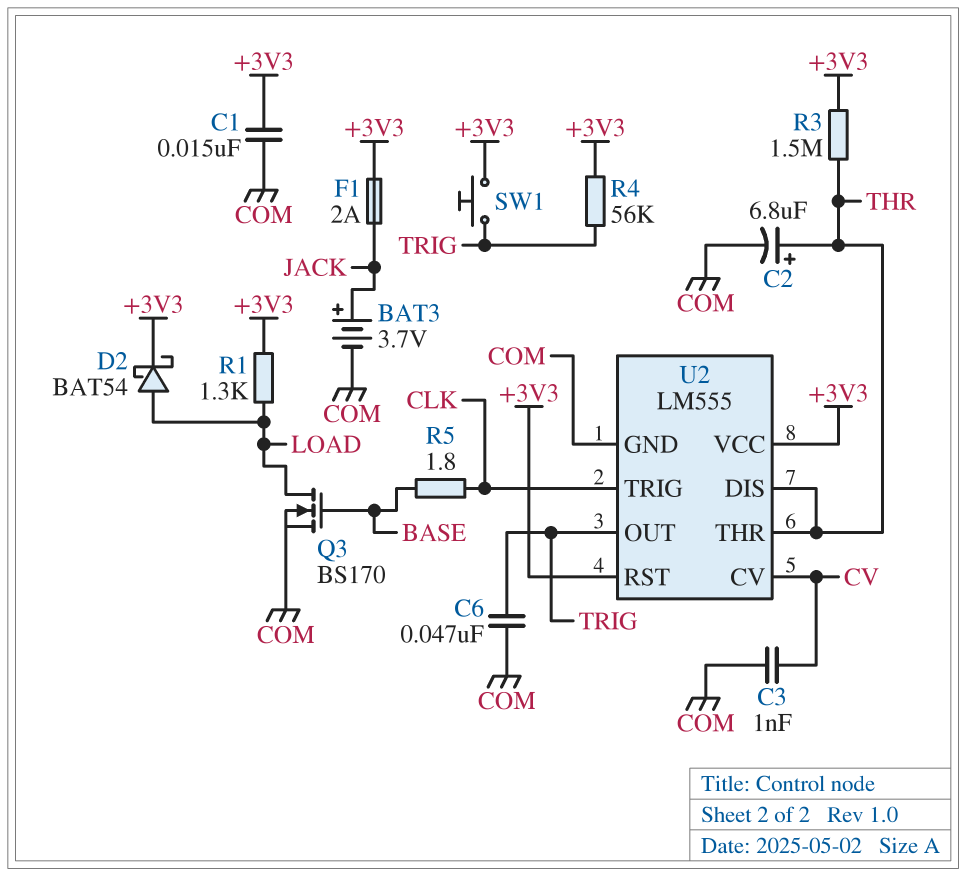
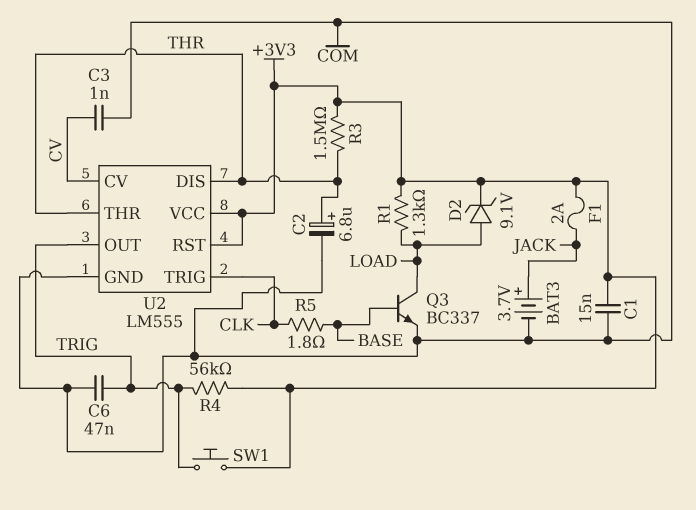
D2: schottky BAT54 (A LOAD, K +3V3) -> zener 9.1V (A LOAD, K +3V3)
Q3: NMOS BS170 (G BASE, D LOAD, S COM) -> NPN BC337 (B BASE, C LOAD, E COM)

